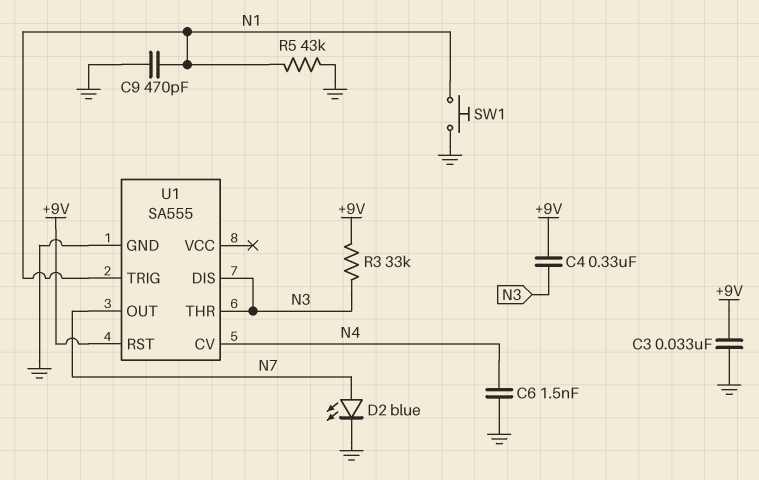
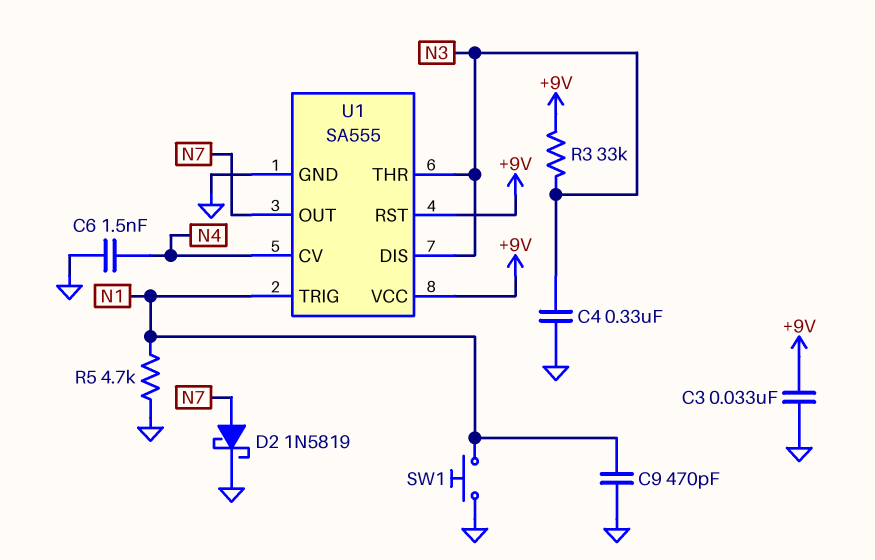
C4: 330nF (+9V, N3) -> 330nF (GND, N3)
D2: LED blue (A N7, K GND) -> schottky 1N5819 (A N7, K GND)
R5: 43k (GND, N1) -> 4.7k (GND, N1)
U1 pin VCC: none -> +9V

